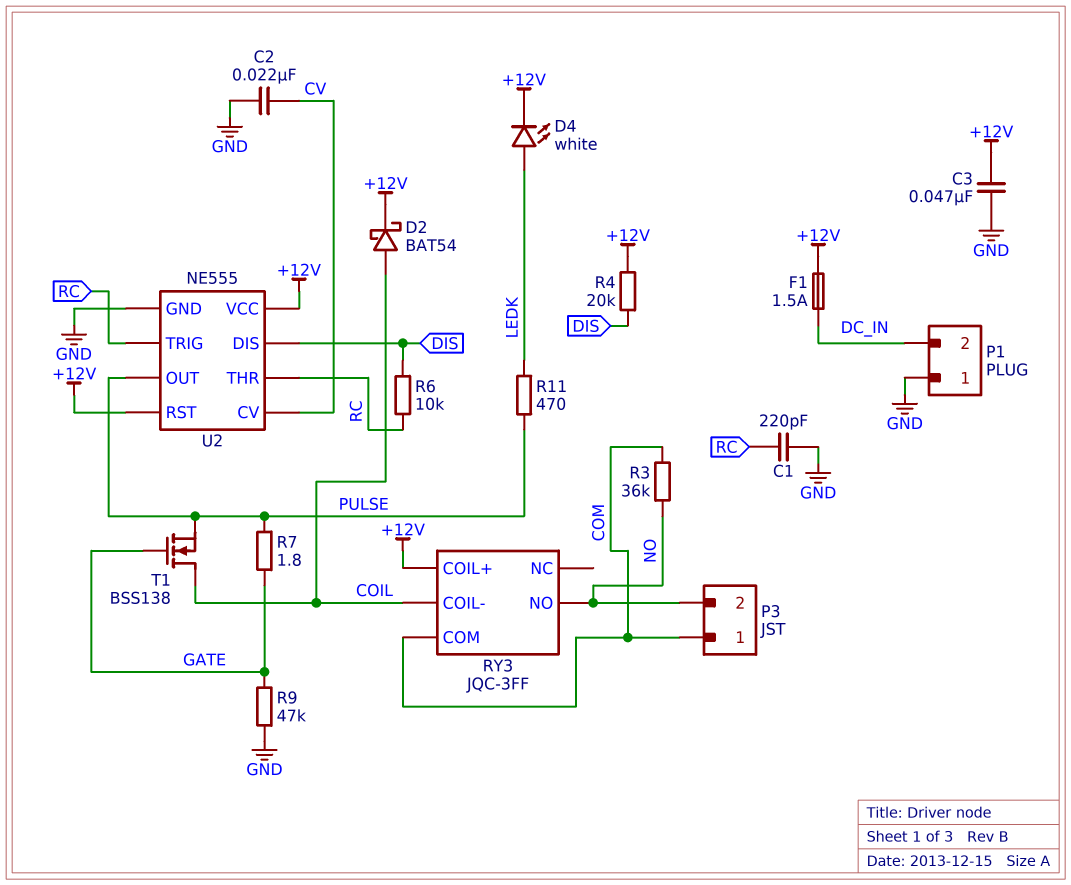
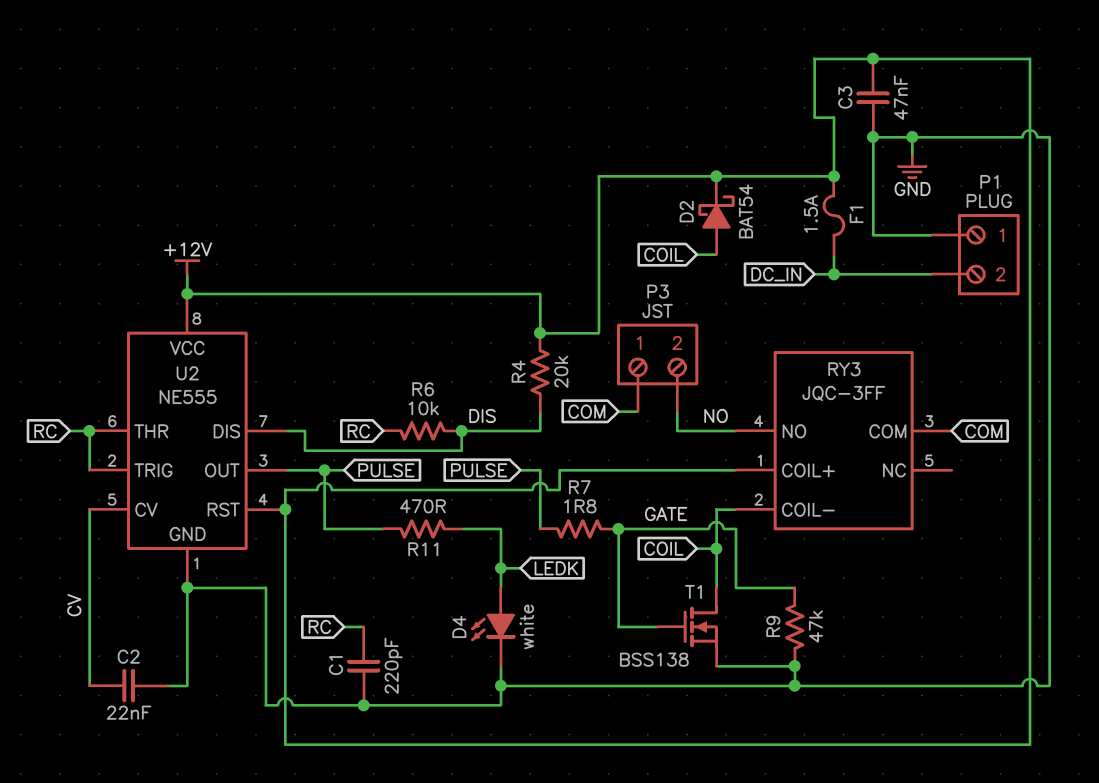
D4: LED white (A LEDK, K +12V) -> LED white (A LEDK, K GND)
R3: 36k (COM, NO) -> none
T1: NMOS BSS138 (G GATE, D COIL, S PULSE) -> NMOS BSS138 (G GATE, D COIL, S GND)

